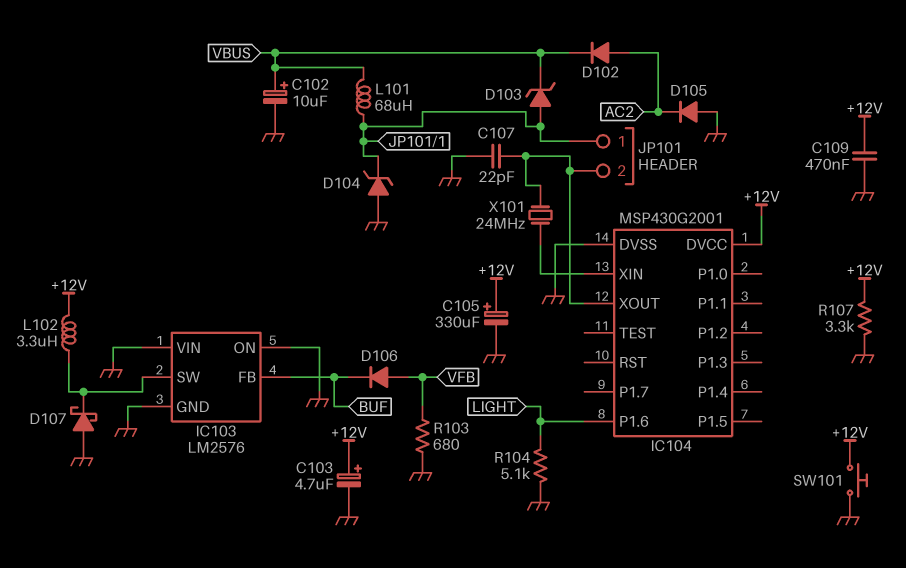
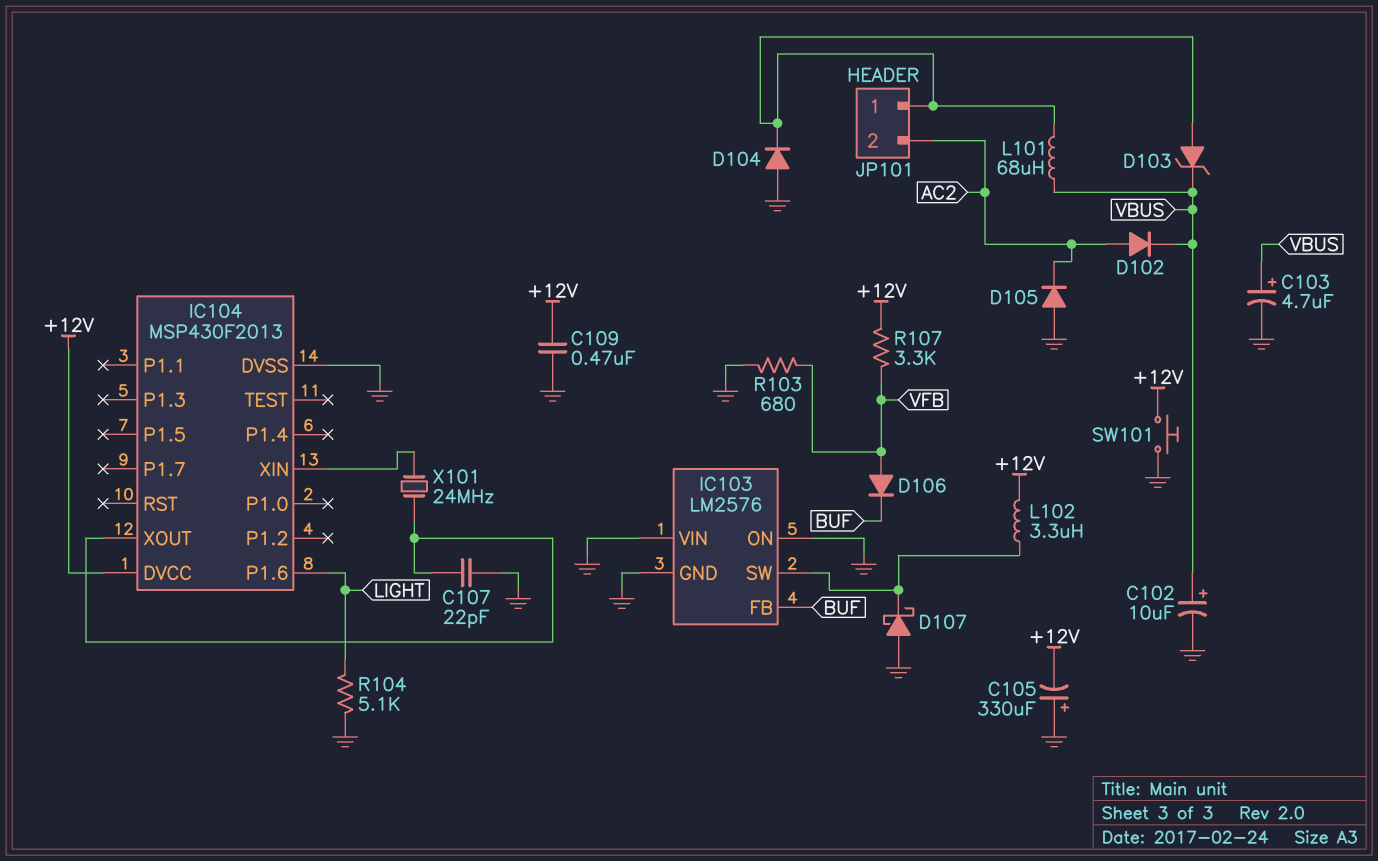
C103: 4.7uF (plus +12V, minus GND) -> 4.7uF (plus VBUS, minus GND)
C105: 330uF (plus +12V, minus GND) -> 330uF (plus GND, minus +12V)
D104: zener (A GND, K JP101/1) -> diode (A GND, K JP101/1)
IC104: MSP430G2001 -> MSP430F2013
JP101 pin 2: IC104/XOUT -> AC2
R107: 3.3k (+12V, GND) -> 3.3k (+12V, VFB)

